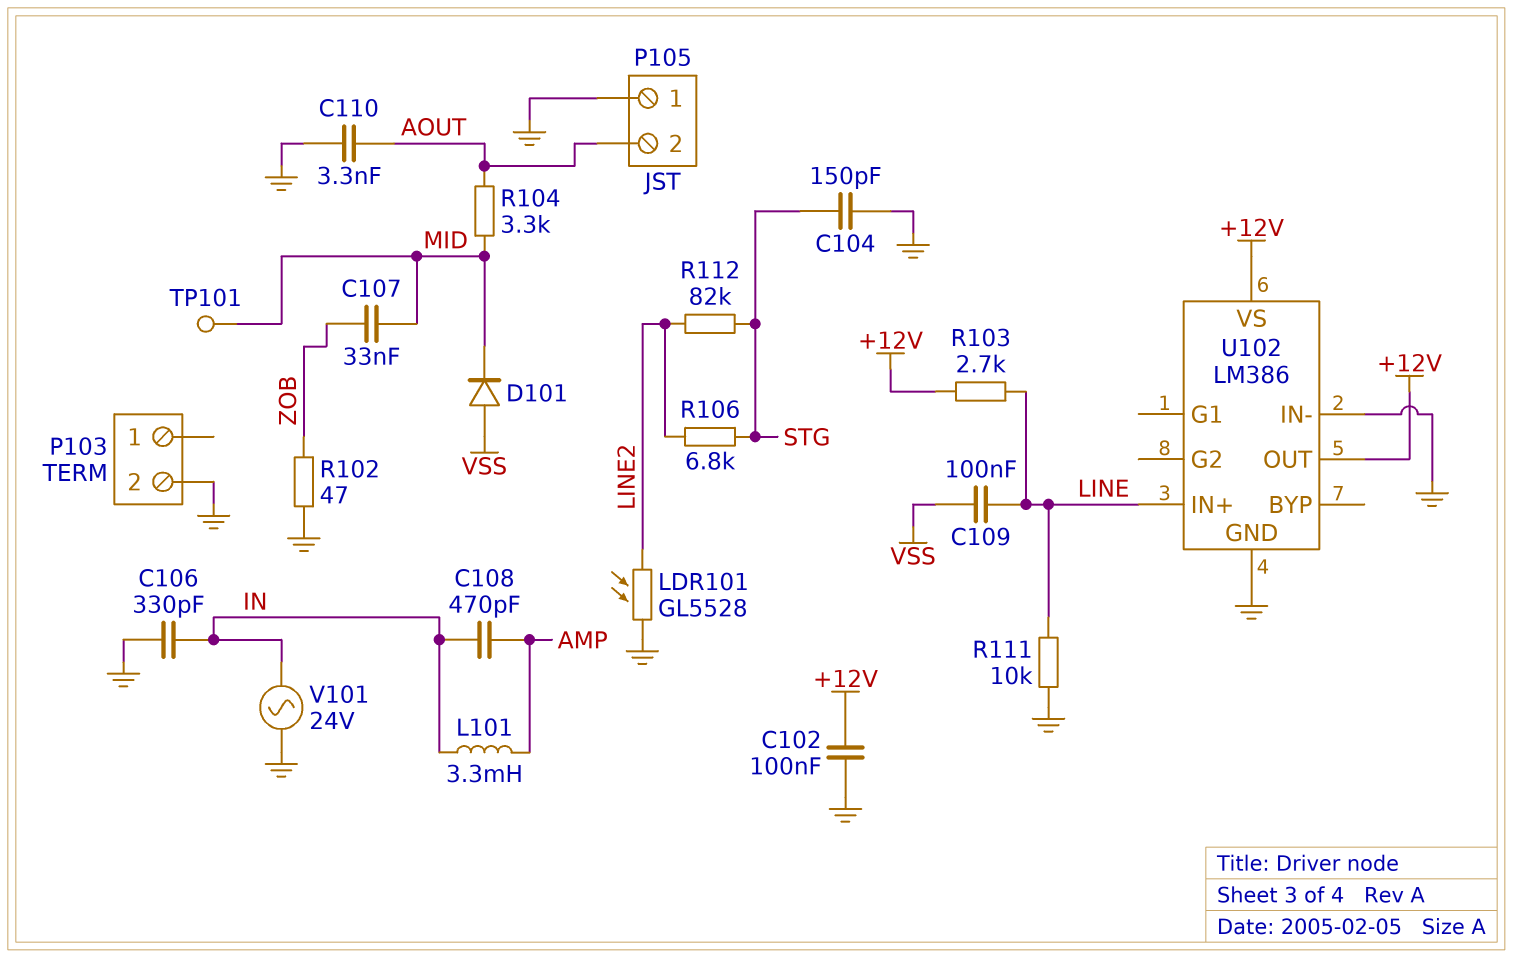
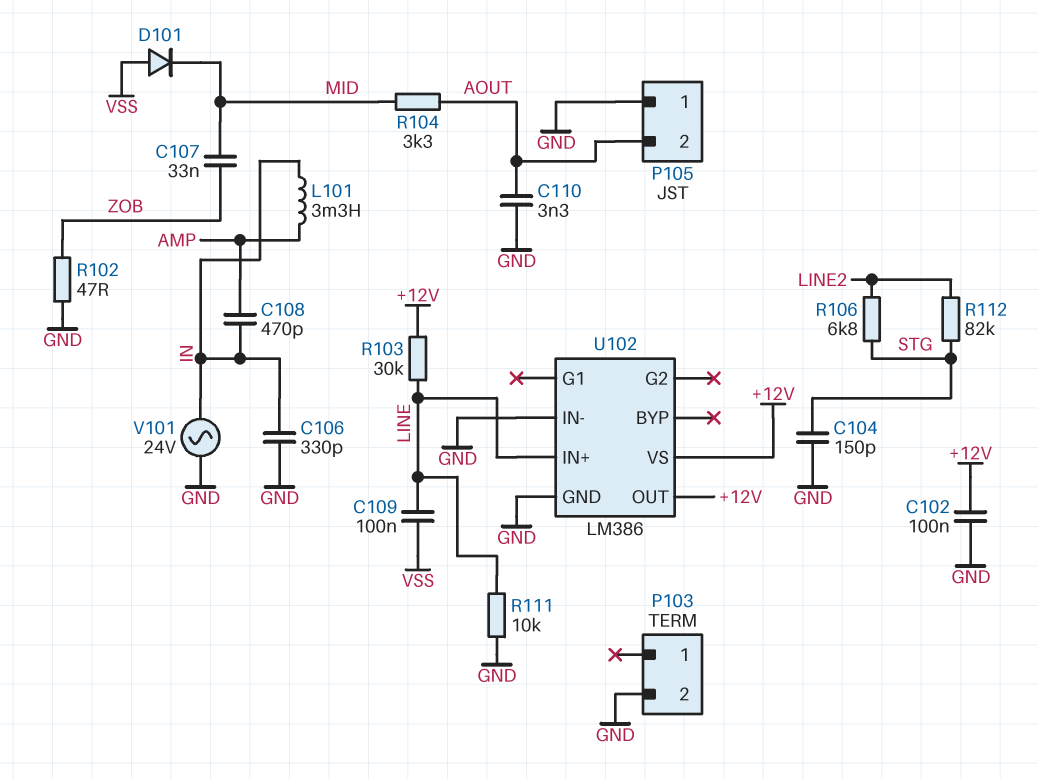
LDR101: GL5528 (GND, LINE2) -> none
R103: 2.7k (+12V, LINE) -> 30k (+12V, LINE)
TP101: test point (MID) -> none

